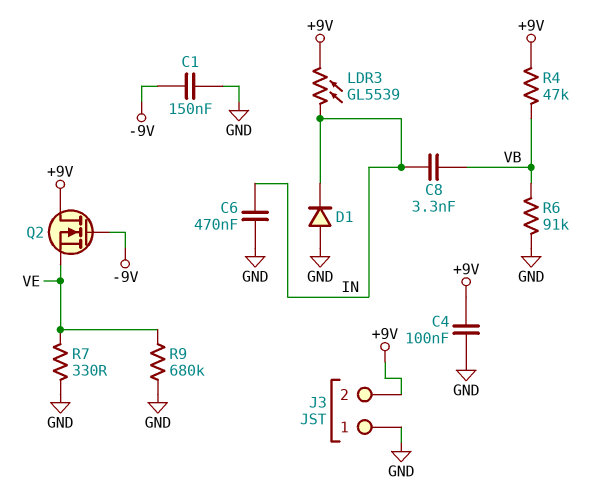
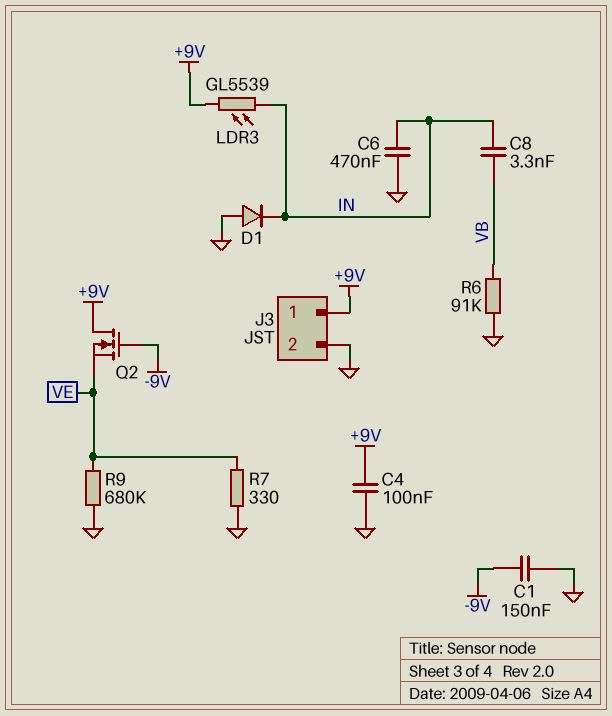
J3 pin 1: GND -> +9V
J3 pin 2: +9V -> GND
R4: 47k (+9V, VB) -> none

